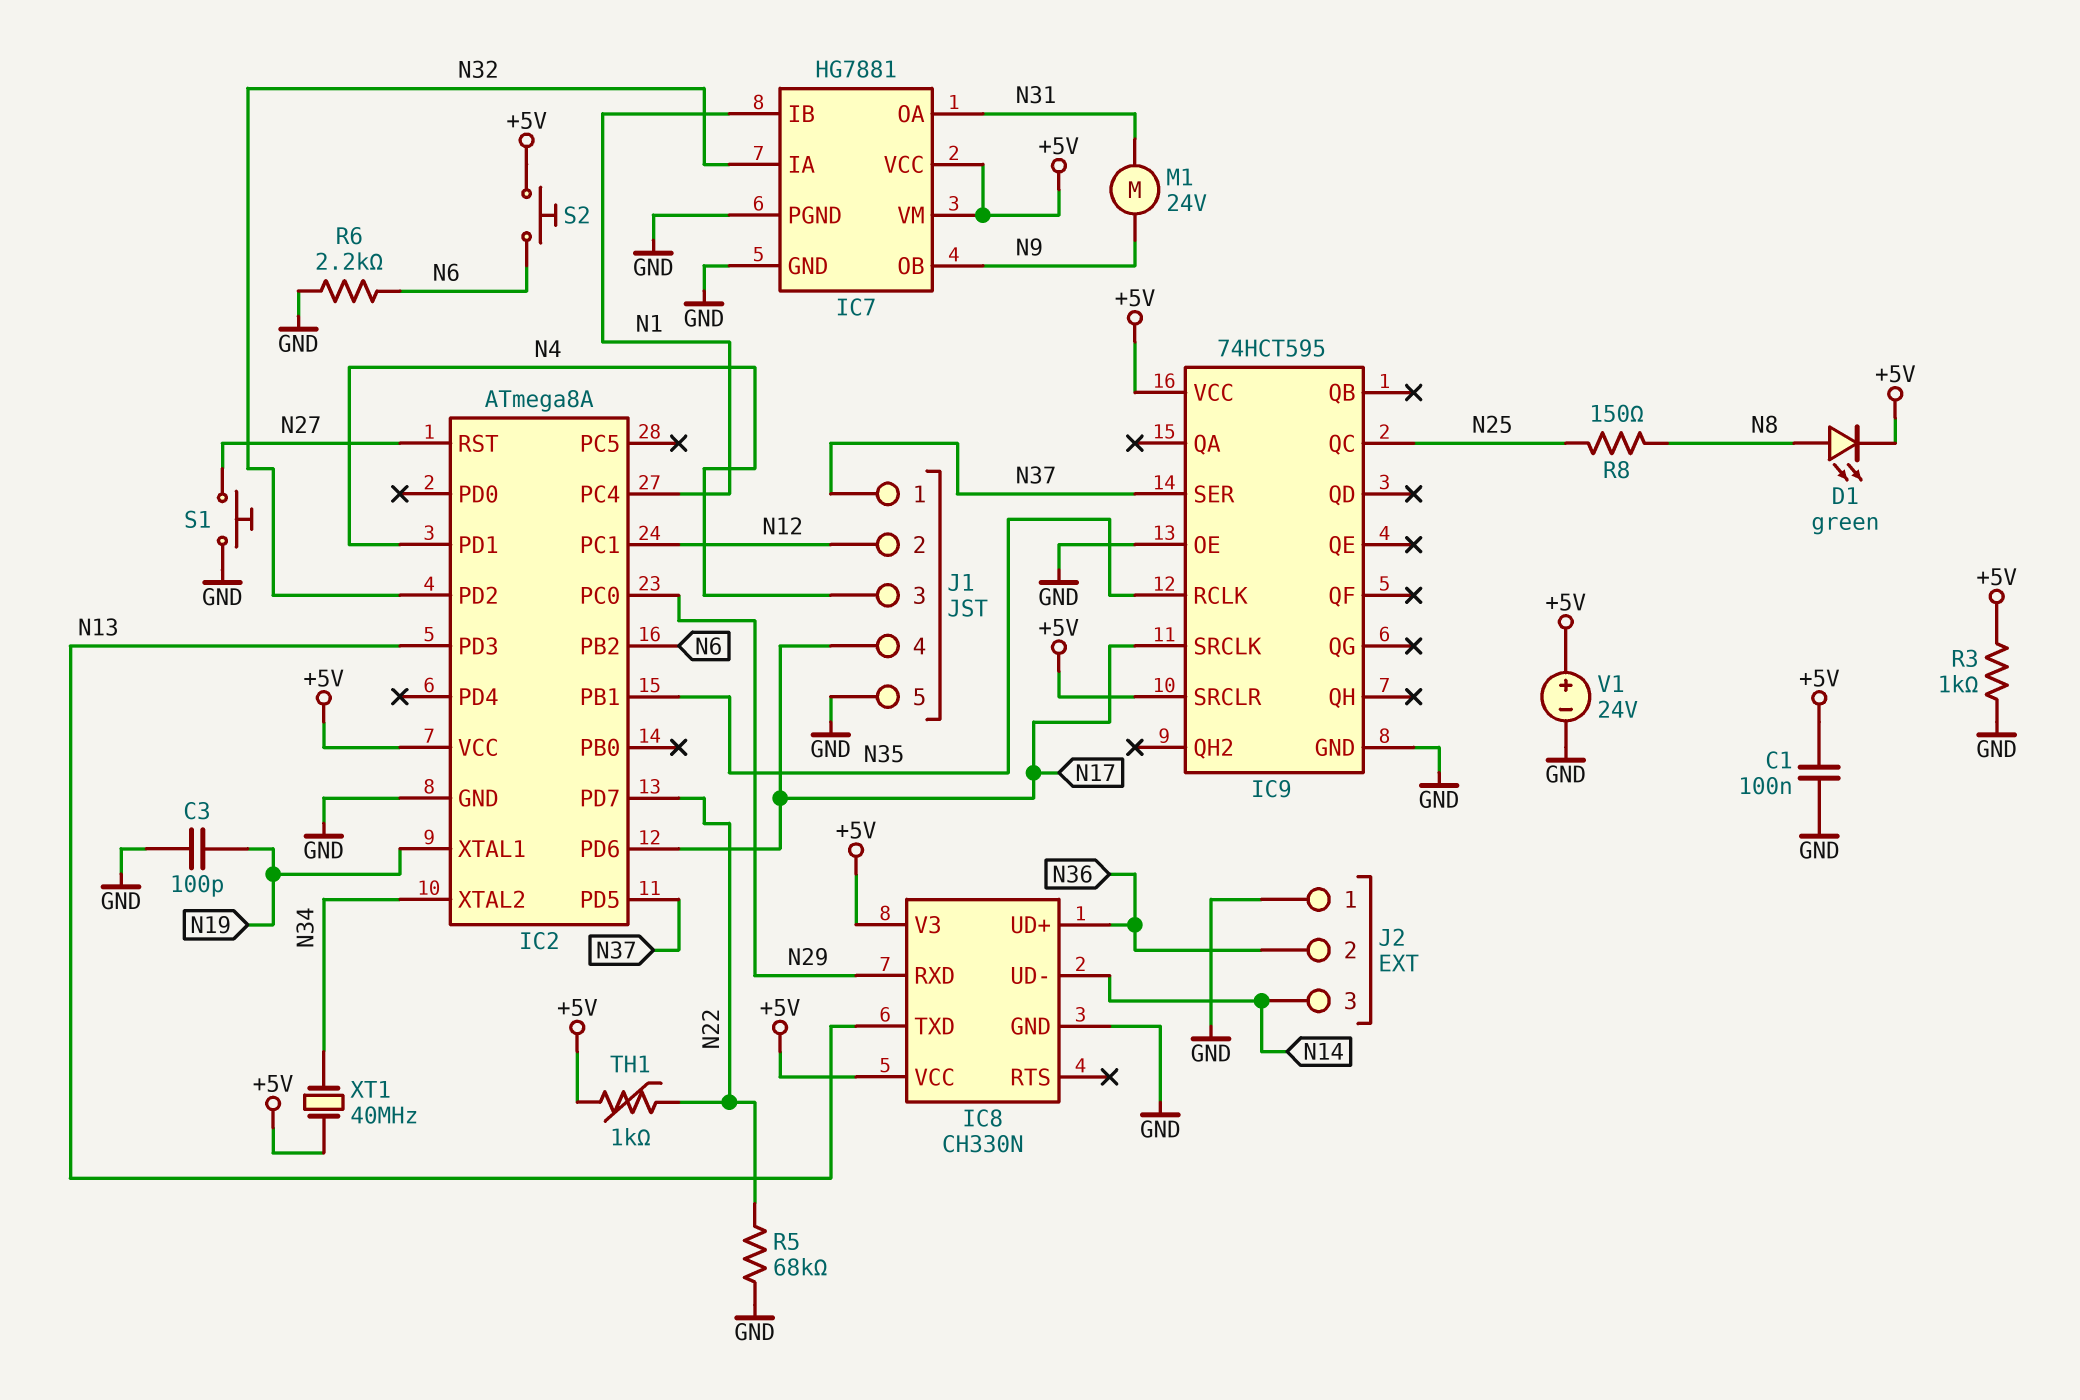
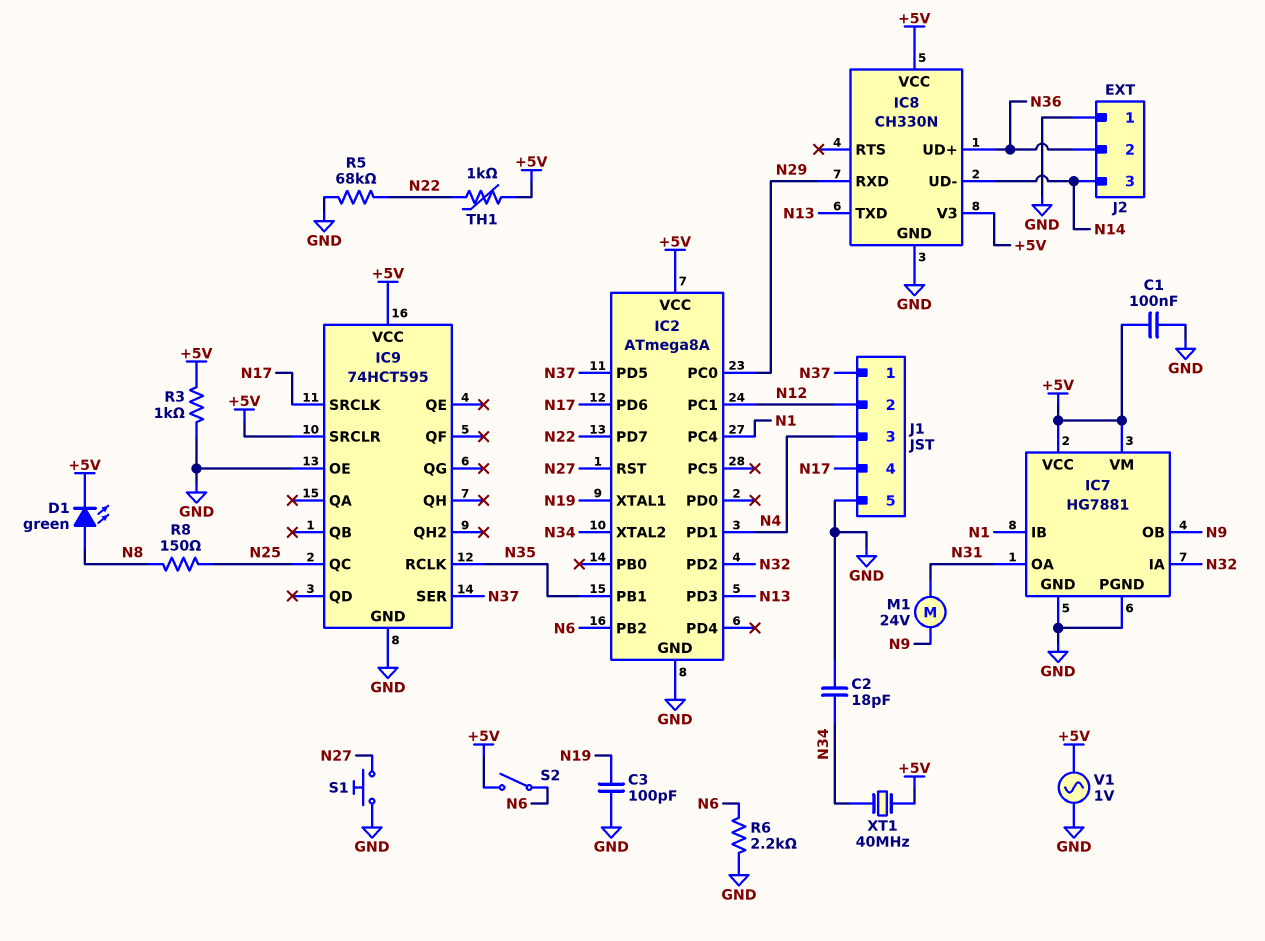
C2: none -> 18pF (GND, N34)
S2: button (+5V, N6) -> switch (+5V, N6)
V1: 24V (plus +5V, minus GND) -> AC 1V (+5V, GND)

